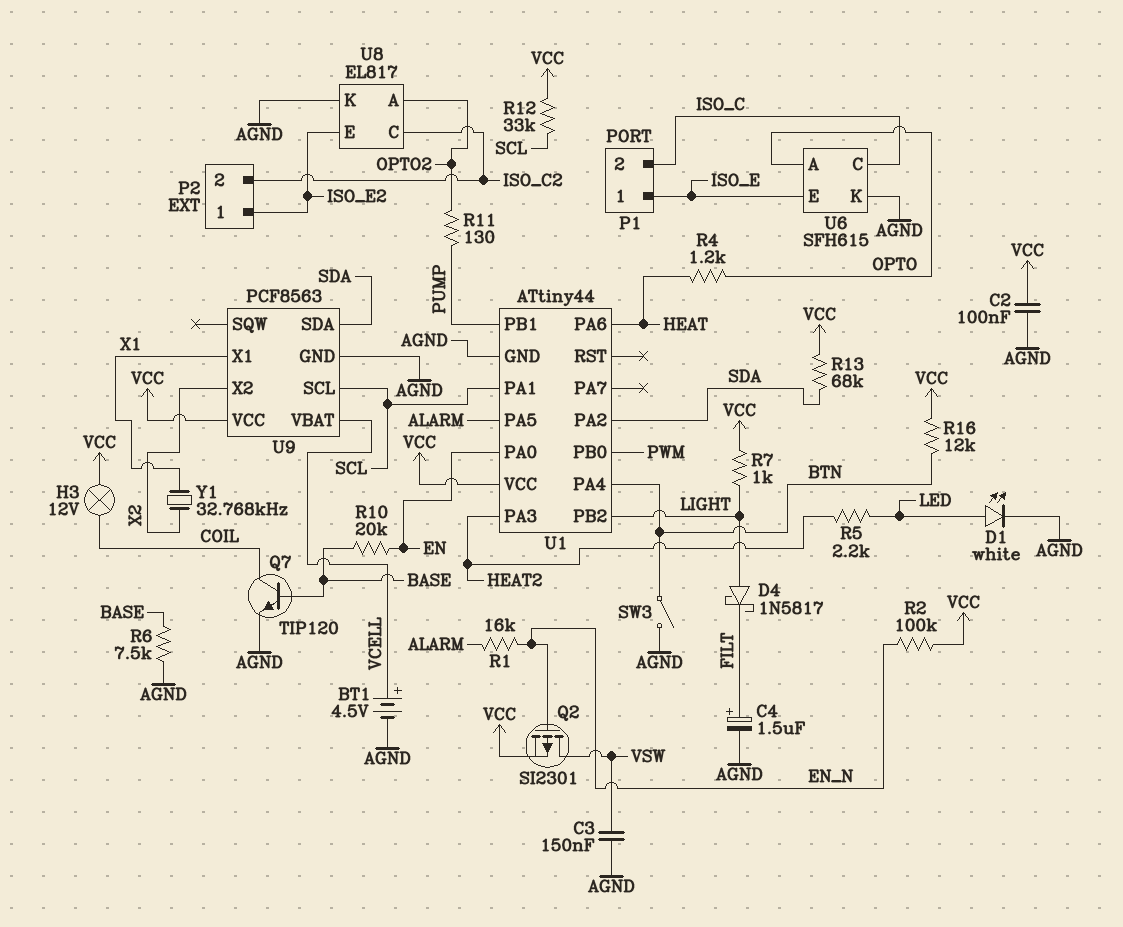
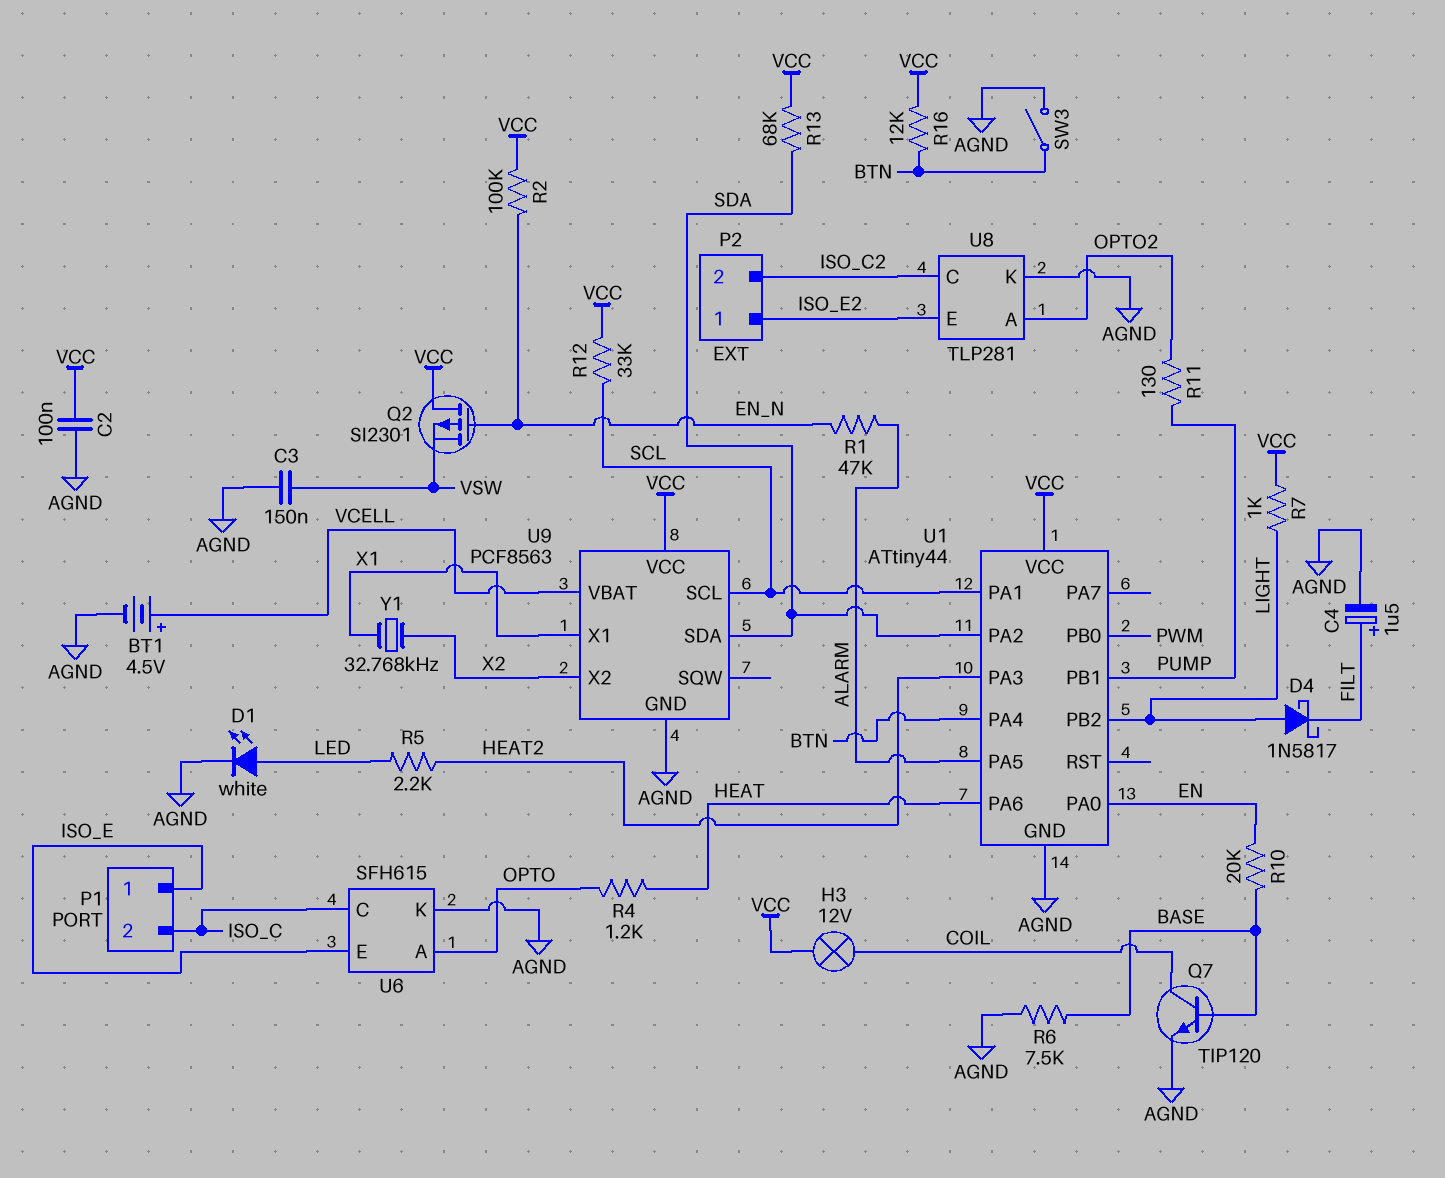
Q2: PMOS SI2301 (G EN_N, D VSW, S VCC) -> PMOS SI2301 (G EN_N, D VCC, S VSW)
R1: 16k (ALARM, EN_N) -> 47k (ALARM, EN_N)
U8: EL817 -> TLP281

